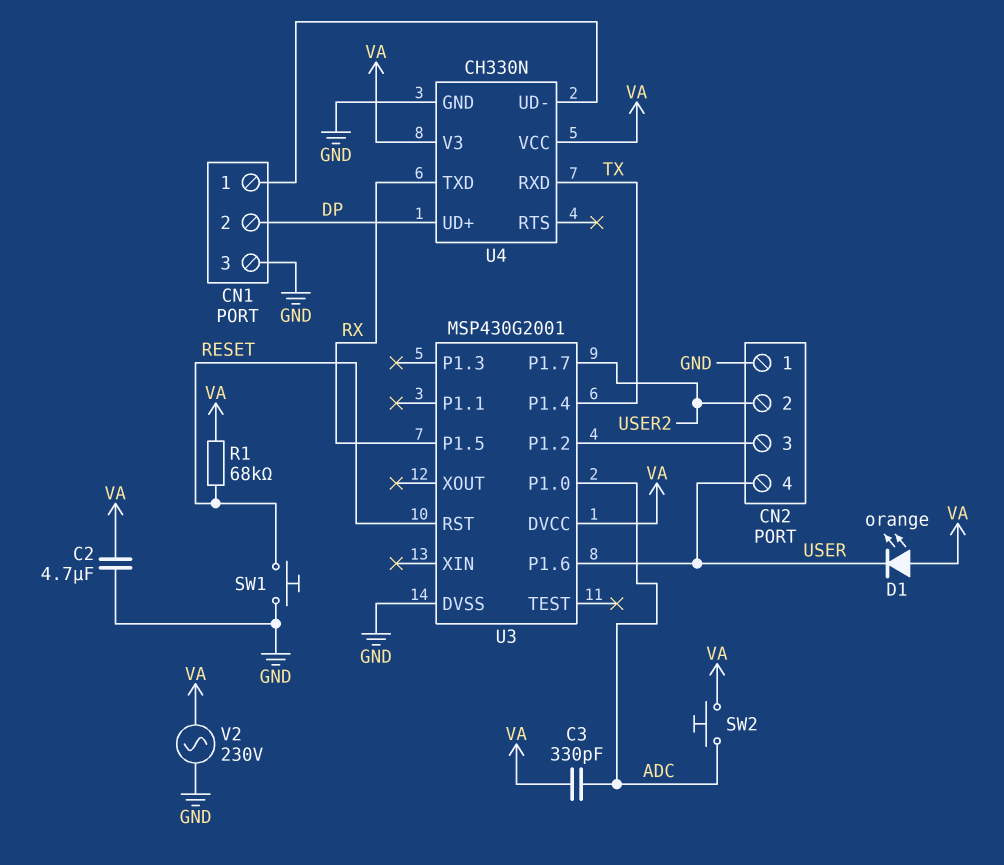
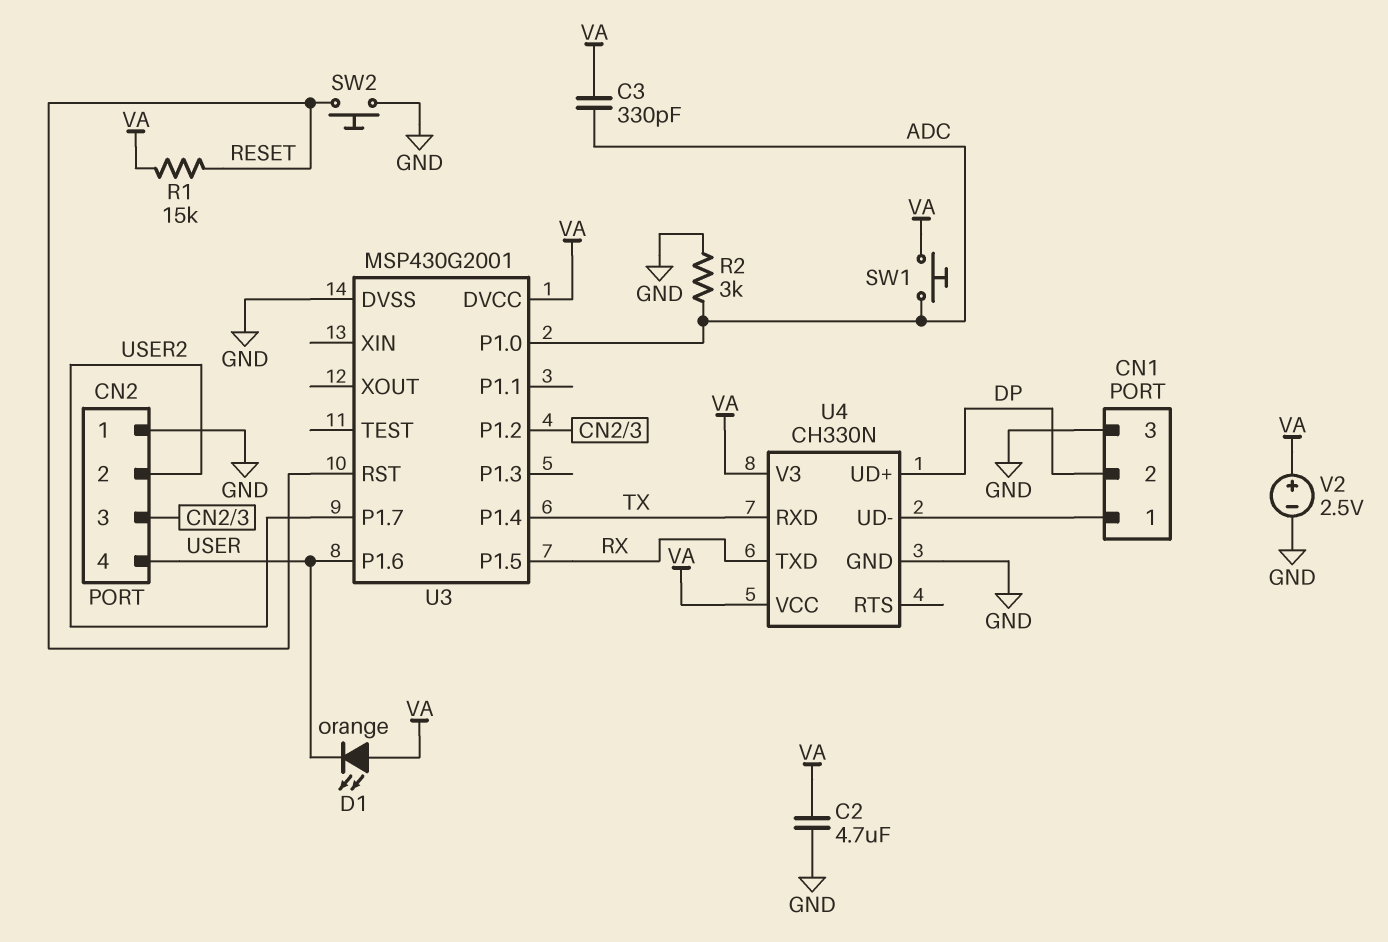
R1: 68k (RESET, VA) -> 15k (RESET, VA)
R2: none -> 3k (ADC, GND)
SW1: button (GND, RESET) -> button (ADC, VA)
SW2: button (ADC, VA) -> button (GND, RESET)
V2: AC 230V (GND, VA) -> 2.5V (plus VA, minus GND)

